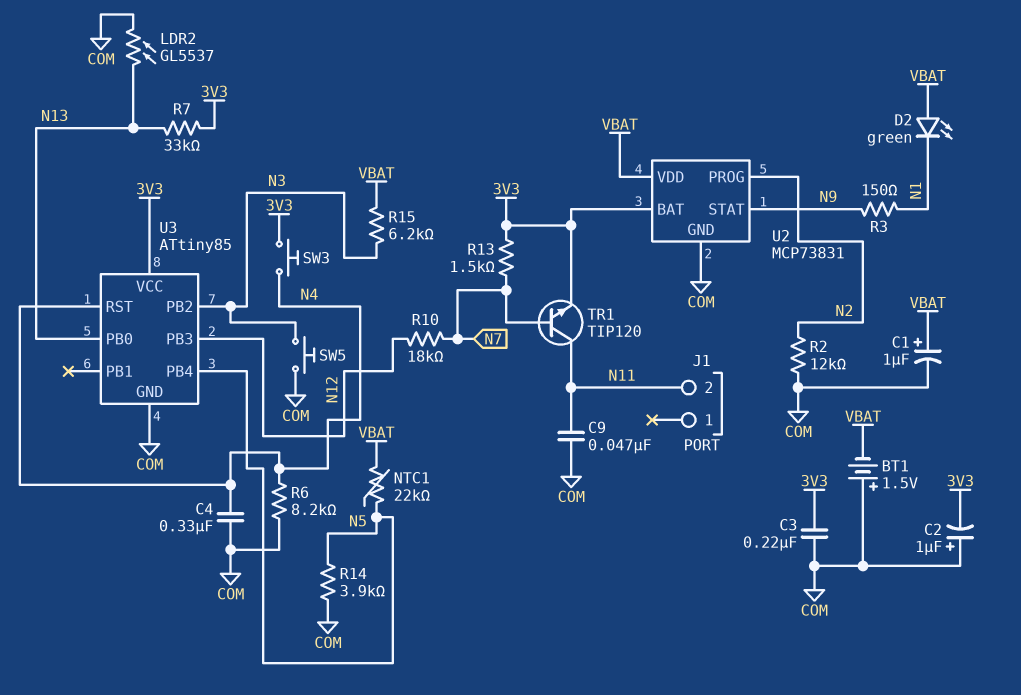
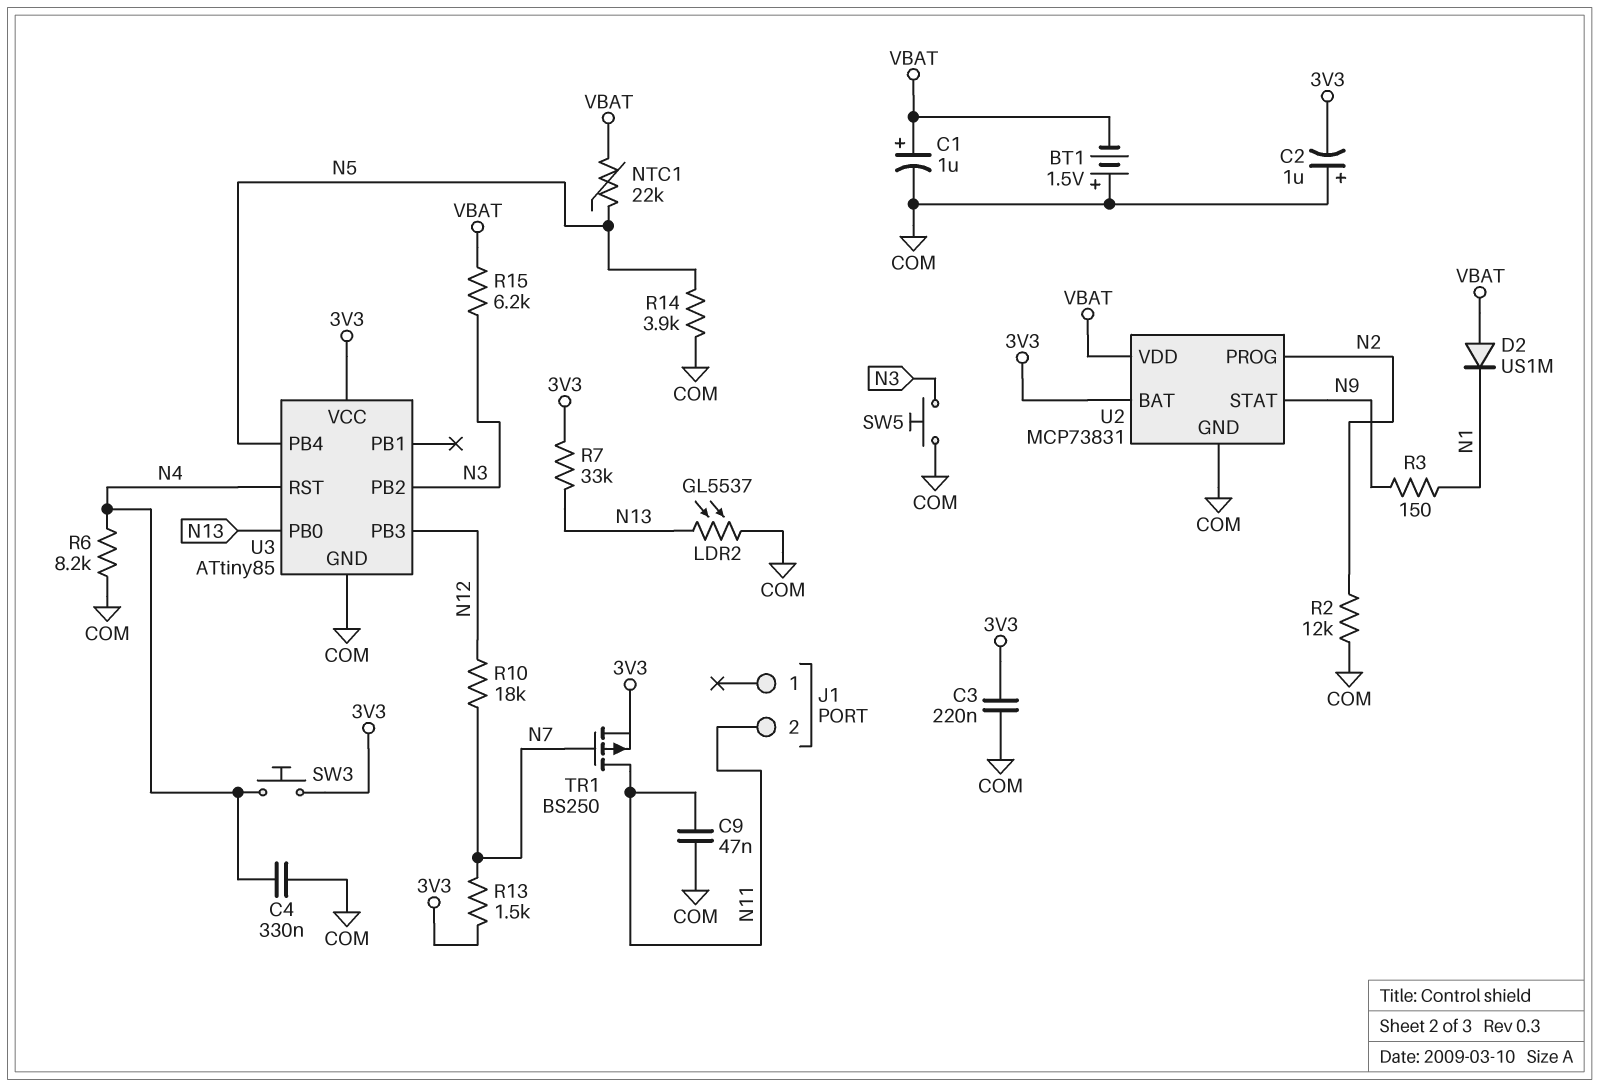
D2: LED green (A VBAT, K N1) -> diode US1M (A VBAT, K N1)
TR1: NPN TIP120 (B N7, C N11, E 3V3) -> PMOS BS250 (G N7, D N11, S 3V3)

